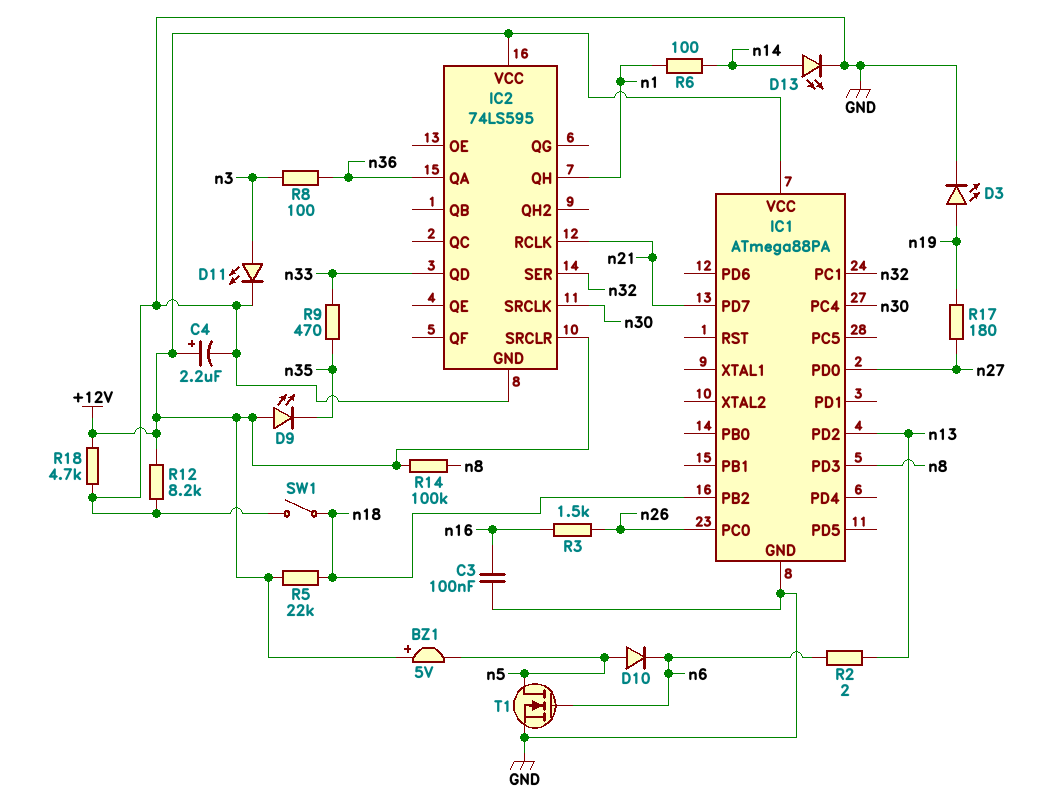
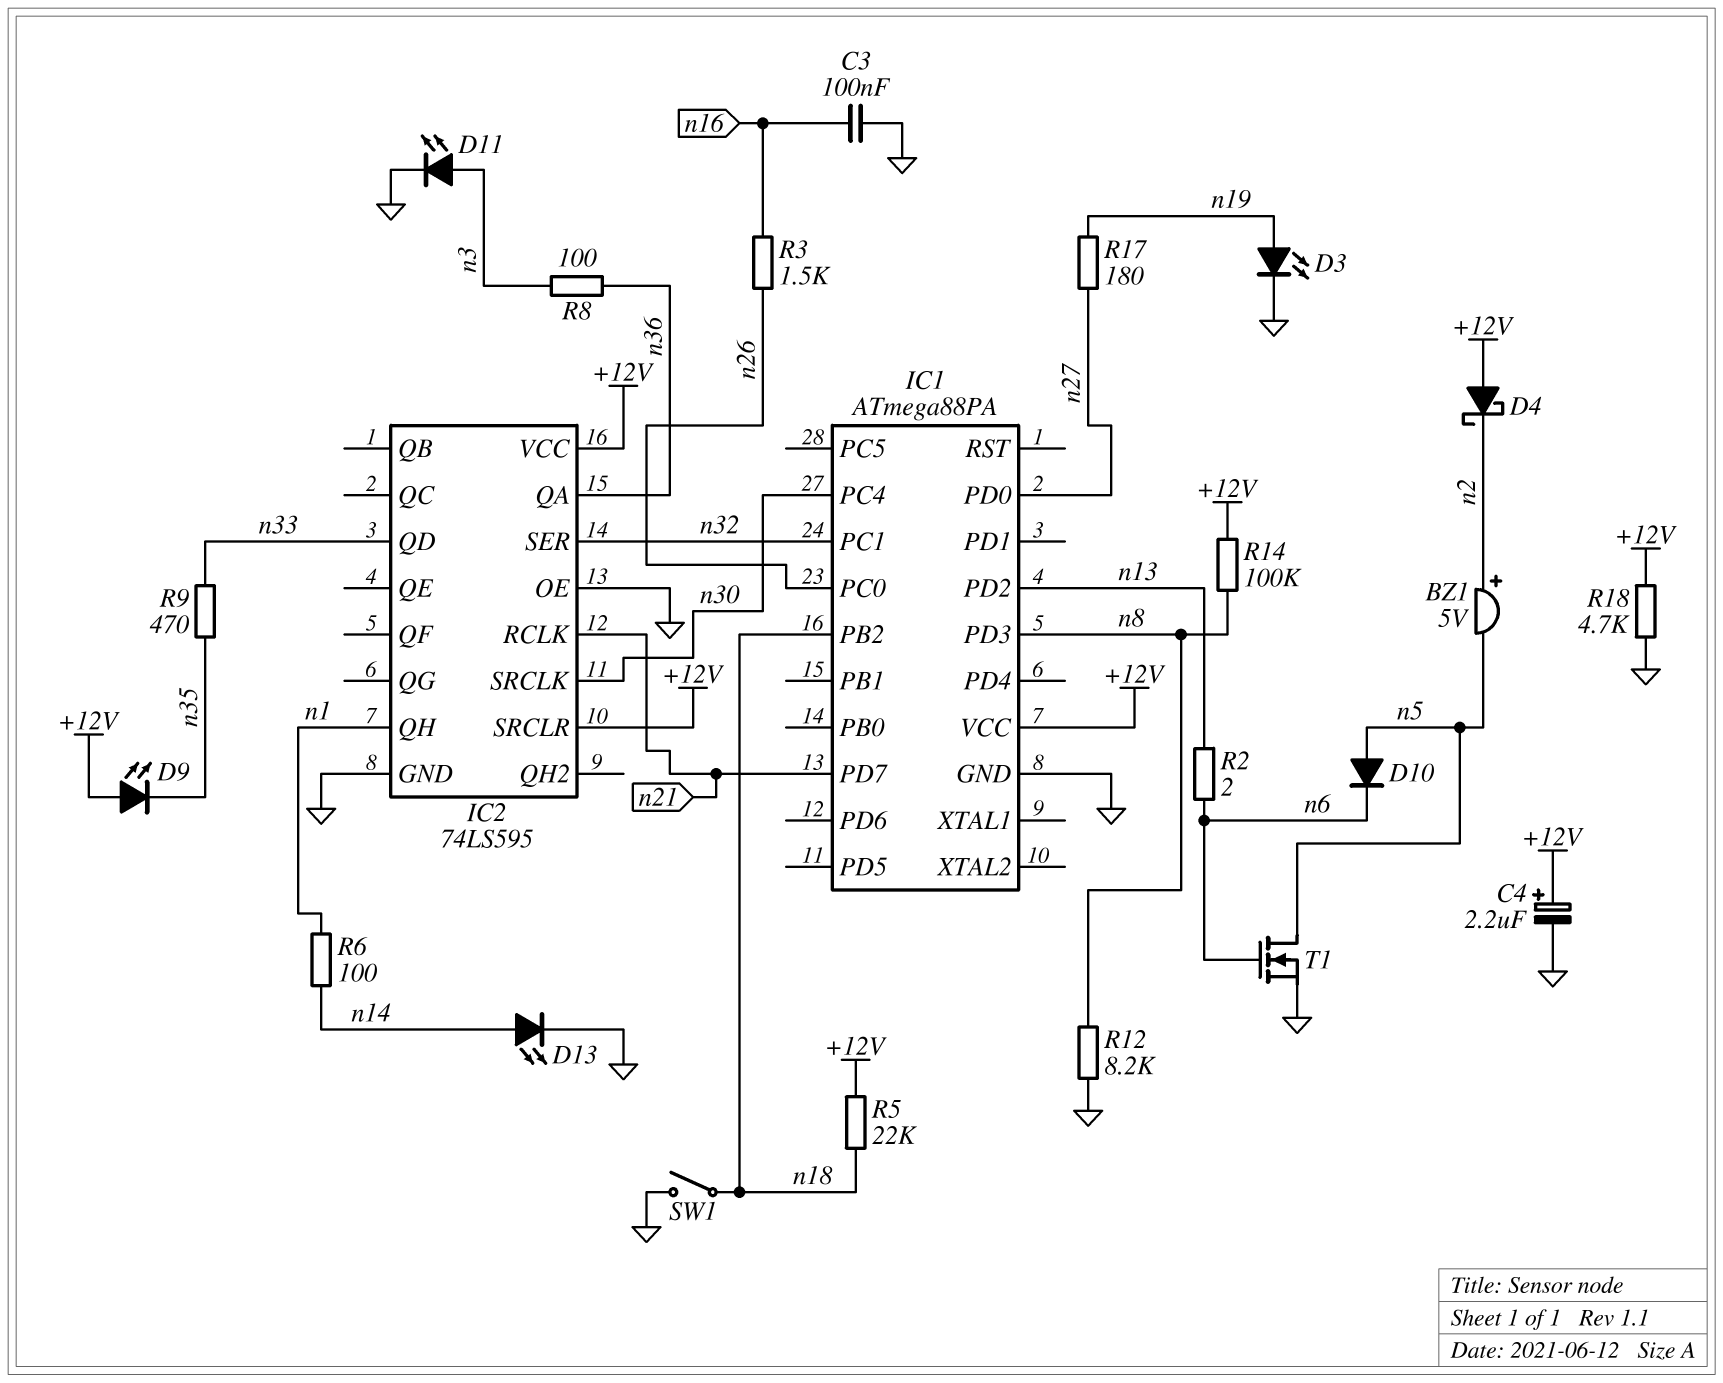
BZ1: buzzer 5V (plus +12V, minus n5) -> buzzer 5V (plus n2, minus n5)
D4: none -> schottky (A +12V, K n2)
IC2 pin OE: none -> GND
R12: 8.2k (+12V, GND) -> 8.2k (GND, n8)

